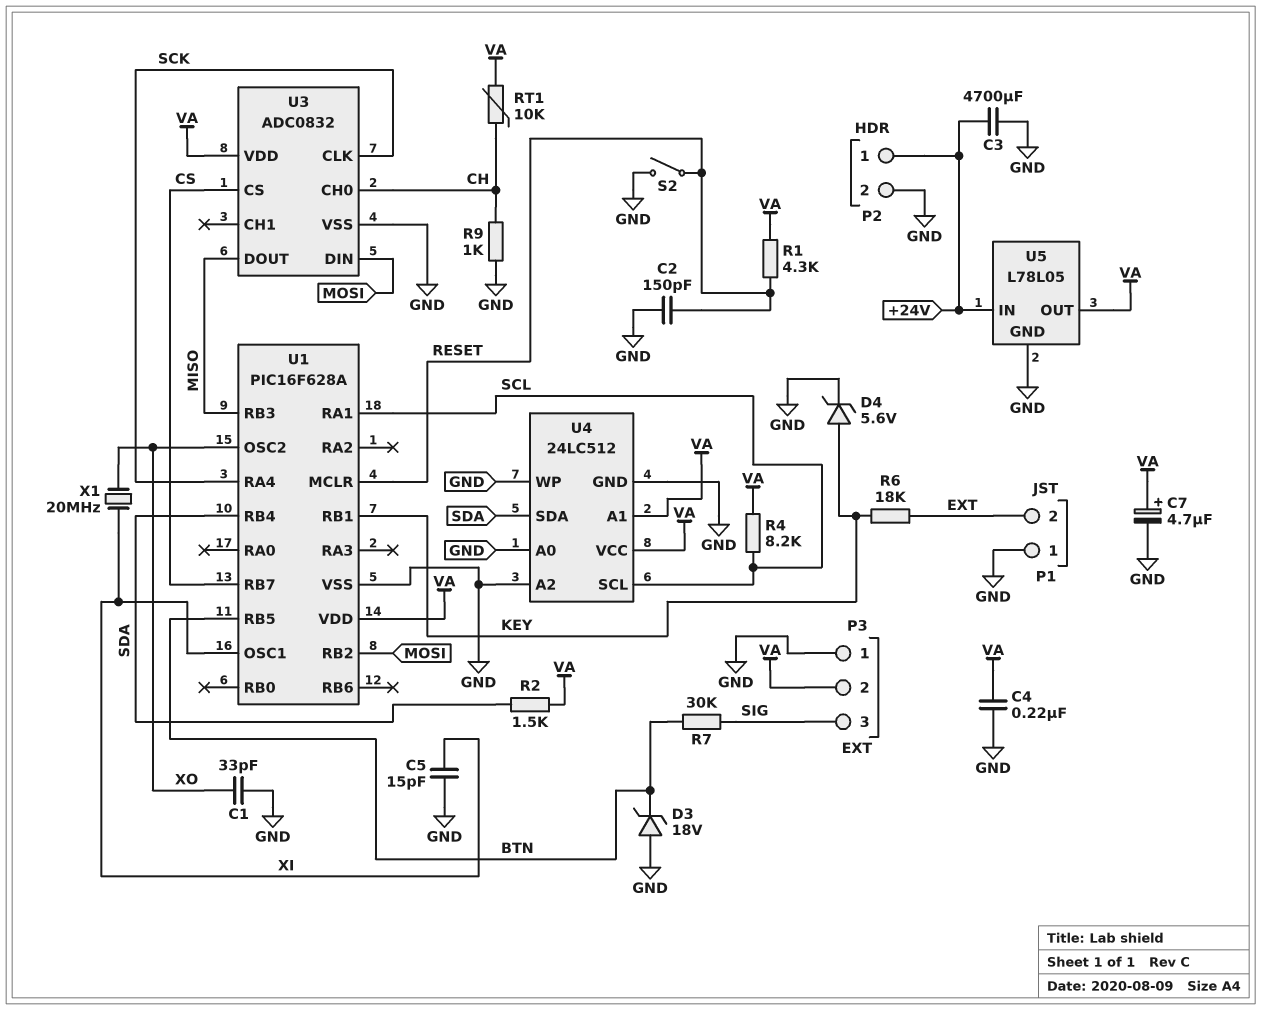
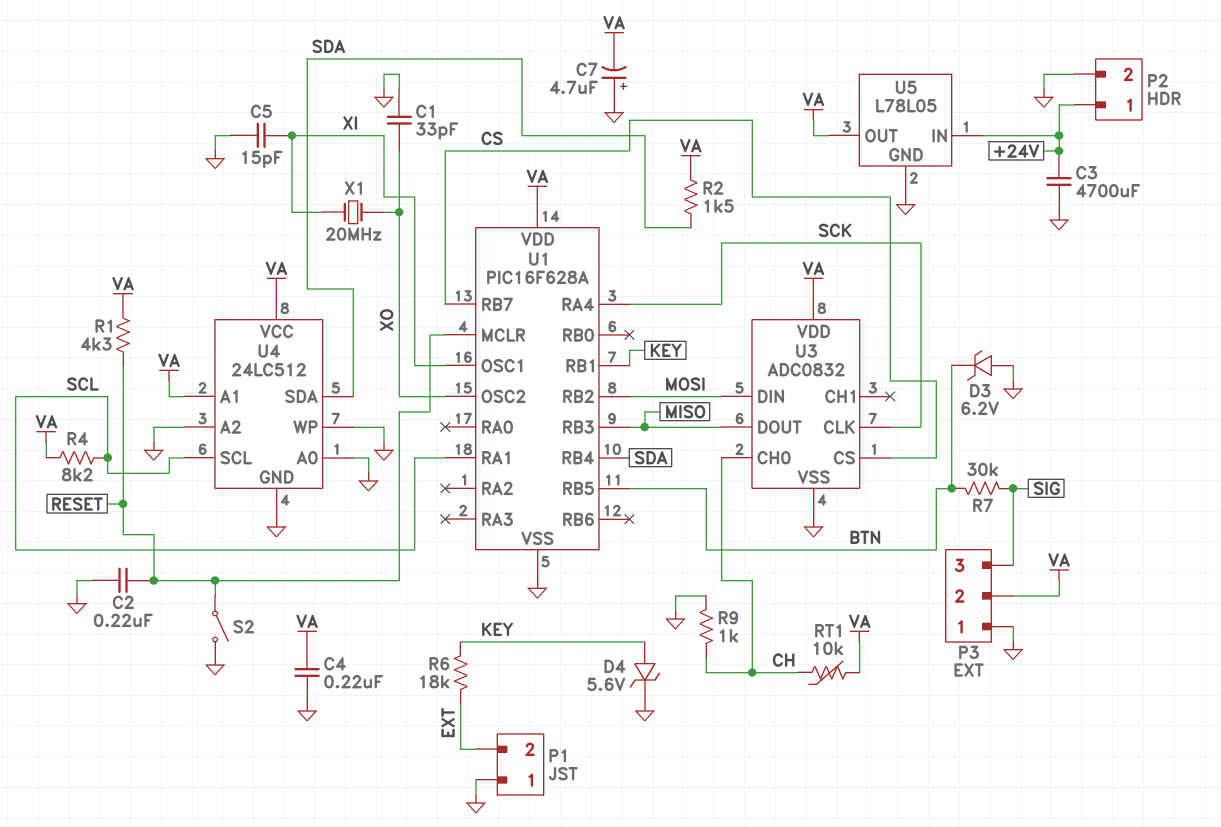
C2: 150pF (GND, RESET) -> 220nF (GND, RESET)
C7: 4.7uF (plus VA, minus GND) -> 4.7uF (plus GND, minus VA)
D3: zener 18V (A GND, K BTN) -> zener 6.2V (A GND, K BTN)

